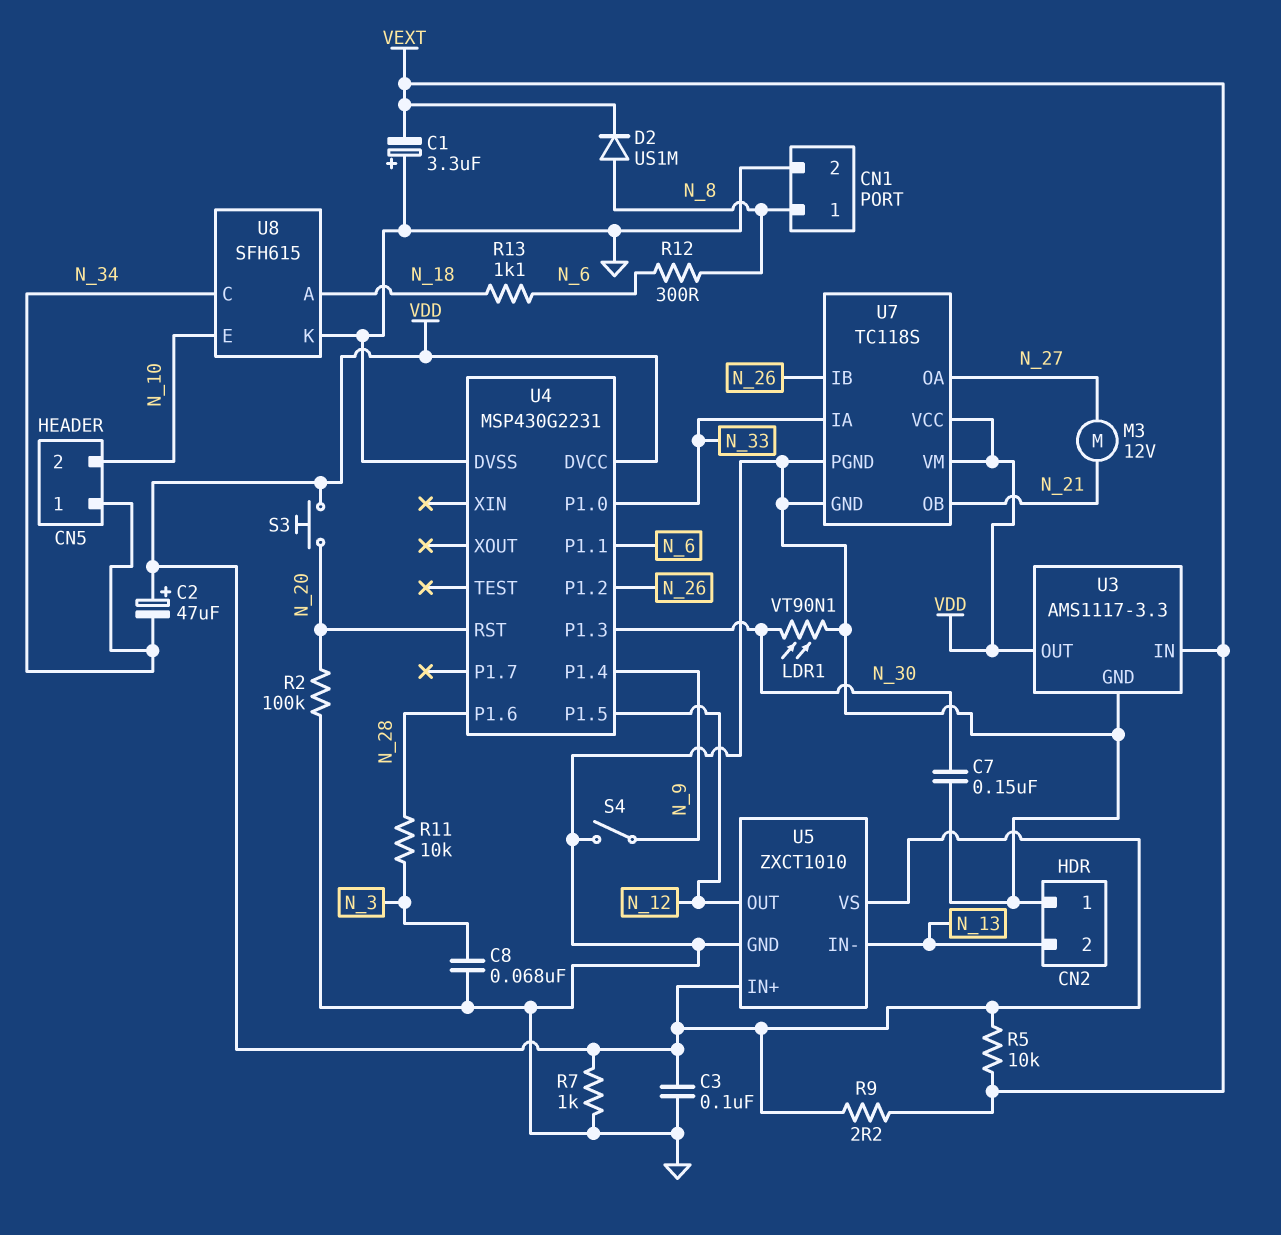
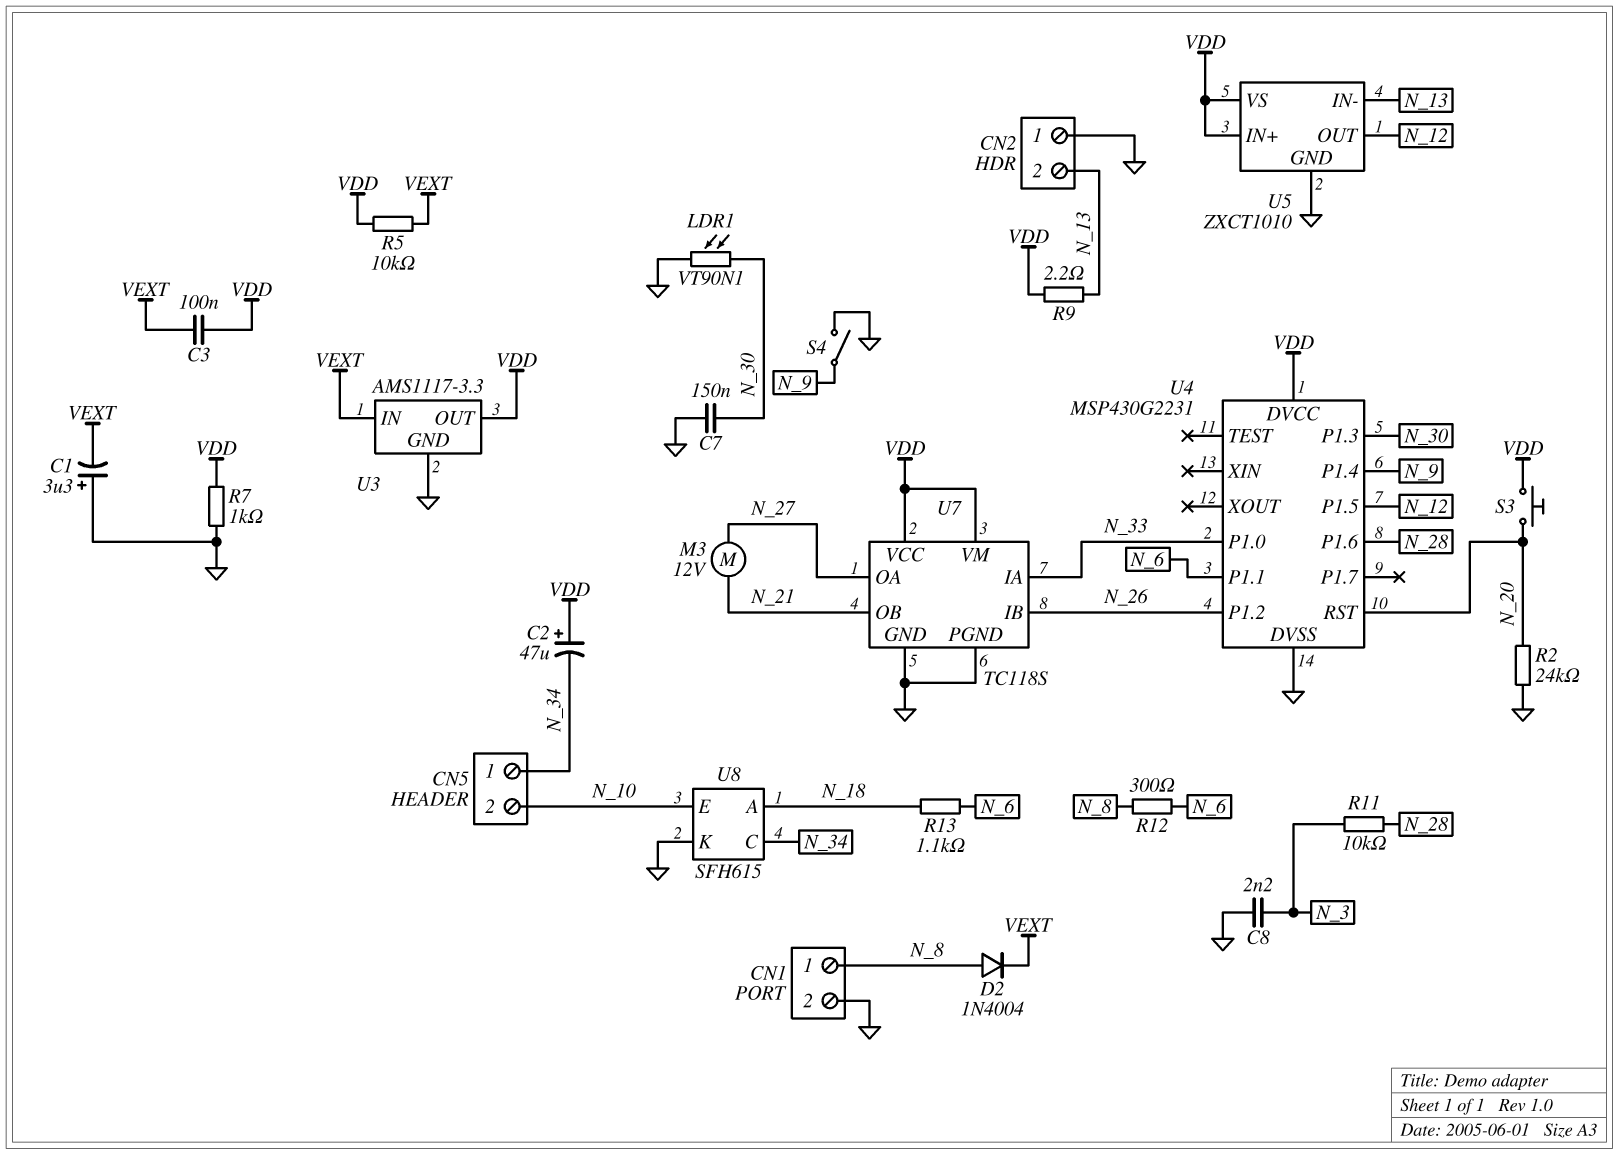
C3: 100nF (GND, VDD) -> 100nF (VDD, VEXT)
C8: 68nF (GND, N_3) -> 2.2nF (GND, N_3)
D2: diode US1M (A N_8, K VEXT) -> diode 1N4004 (A N_8, K VEXT)
R2: 100k (GND, N_20) -> 24k (GND, N_20)
R9: 2.2 (VDD, VEXT) -> 2.2 (N_13, VDD)

